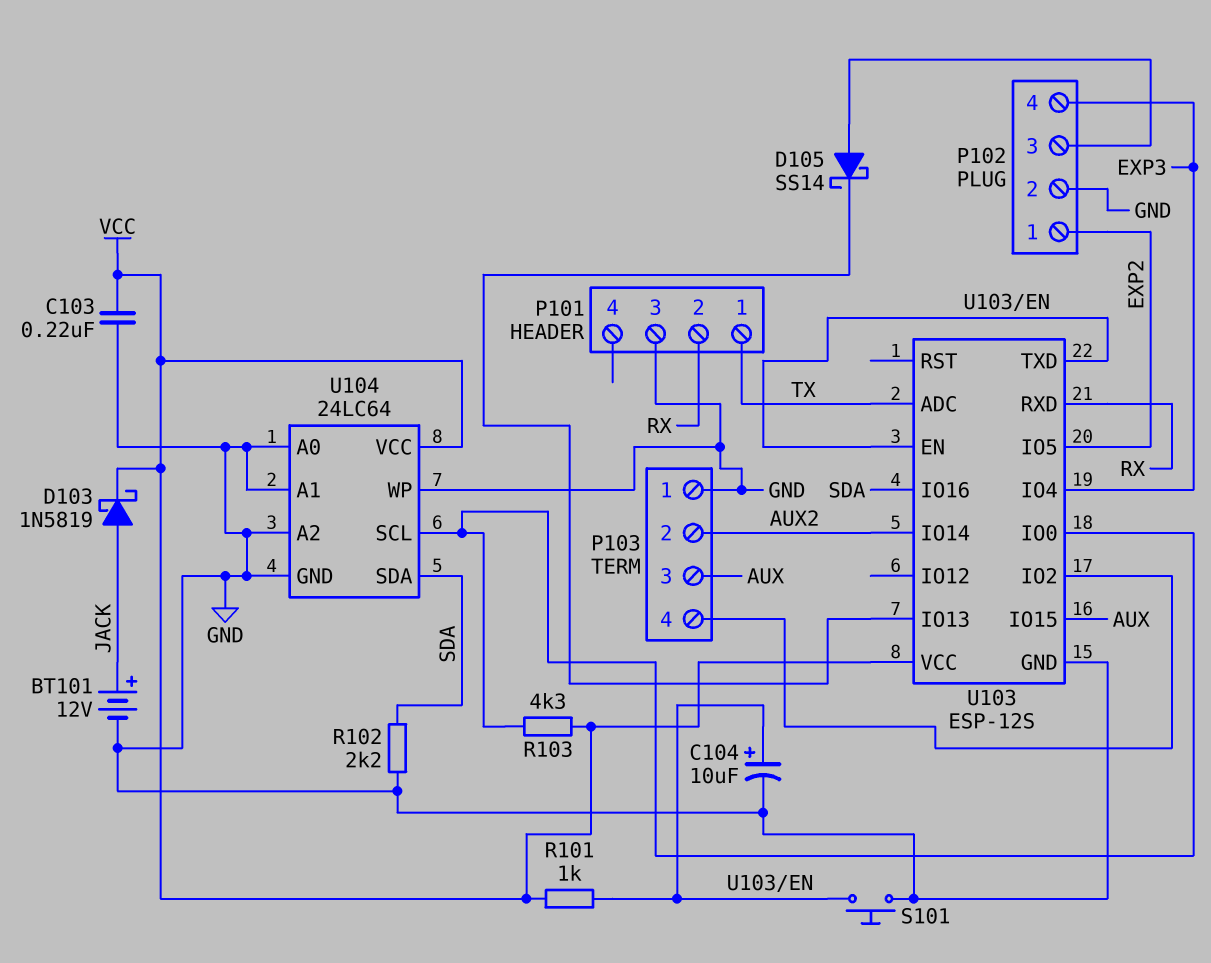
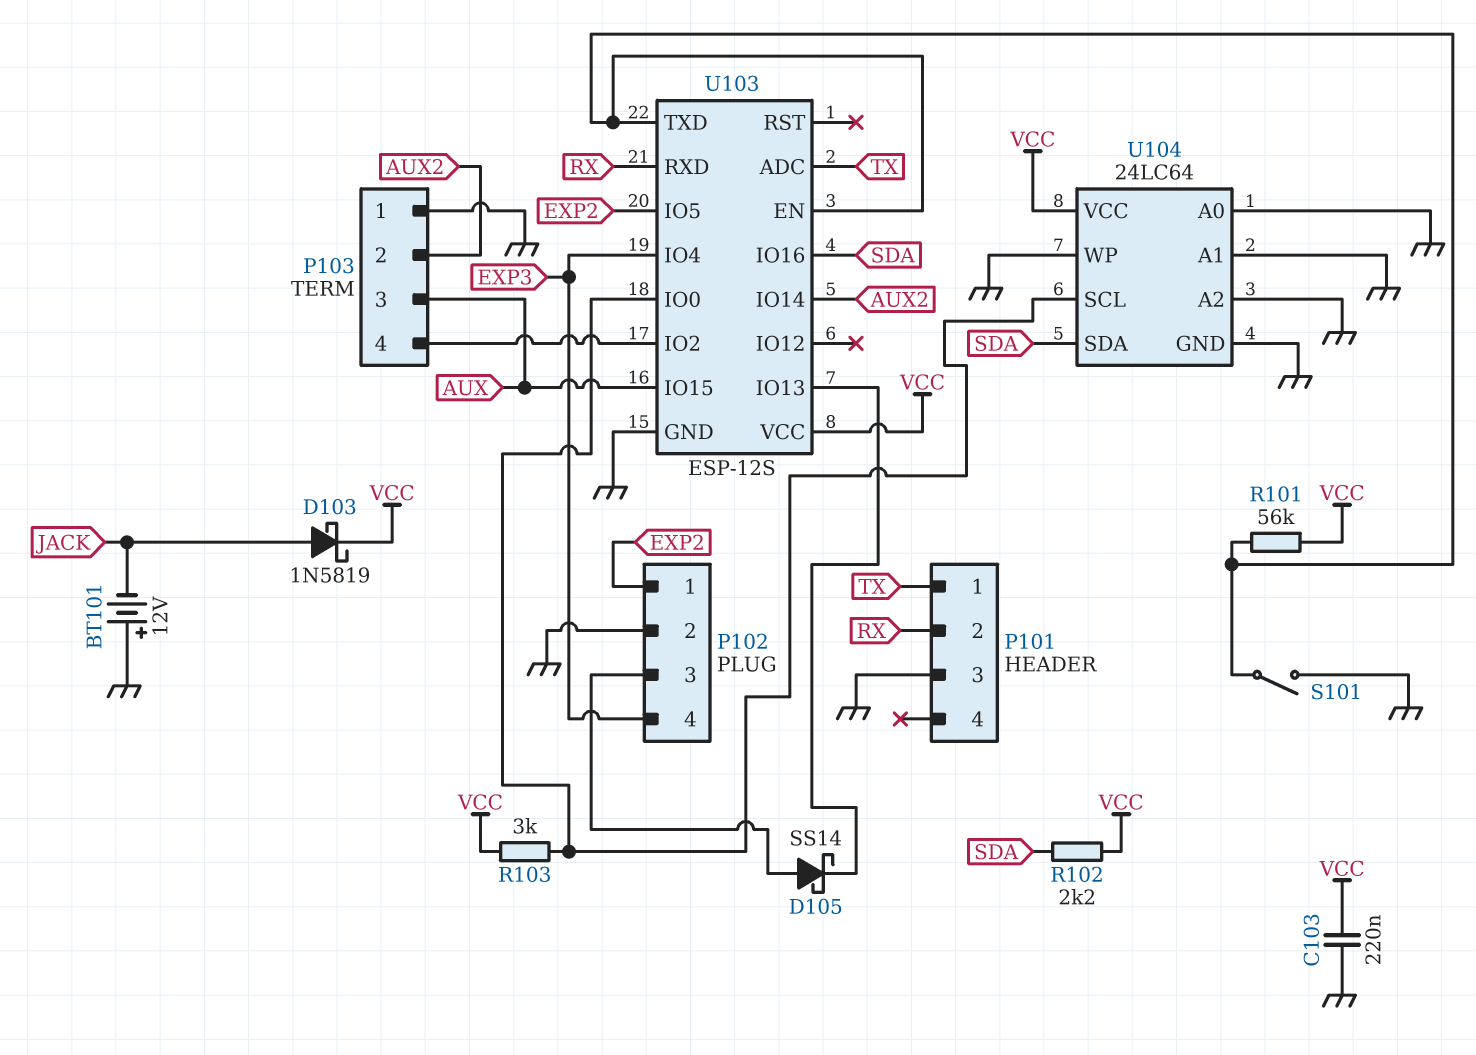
BT101: 12V (plus JACK, minus GND) -> 12V (plus GND, minus JACK)
C104: 10uF (plus U103/EN, minus GND) -> none
R101: 1k (U103/EN, VCC) -> 56k (U103/EN, VCC)
R102: 2.2k (GND, SDA) -> 2.2k (SDA, VCC)
R103: 4.3k (U103/IO0, VCC) -> 3k (U103/IO0, VCC)
S101: button (GND, U103/EN) -> switch (GND, U103/EN)

